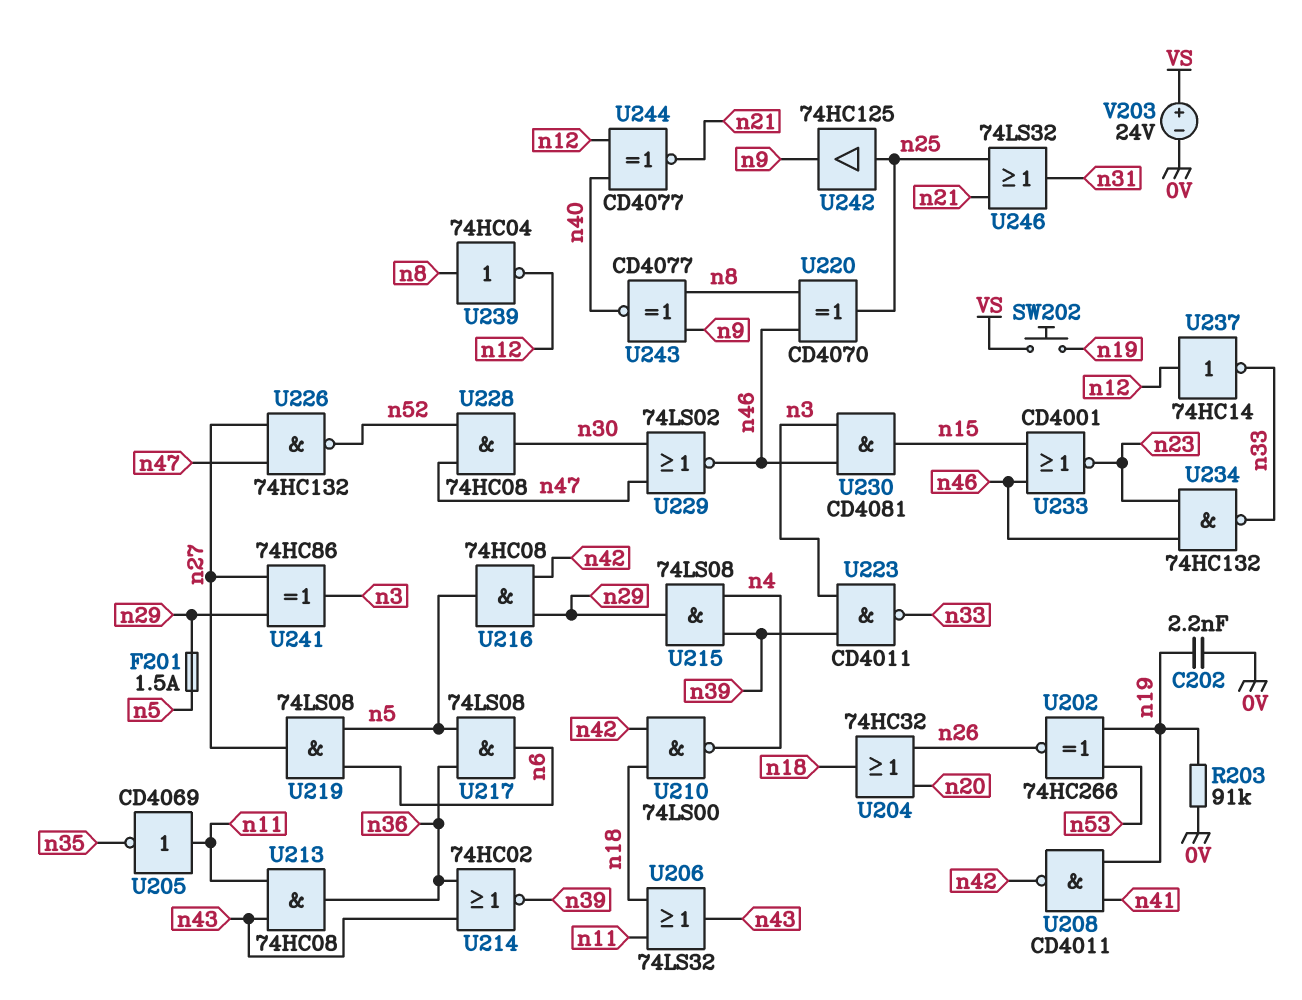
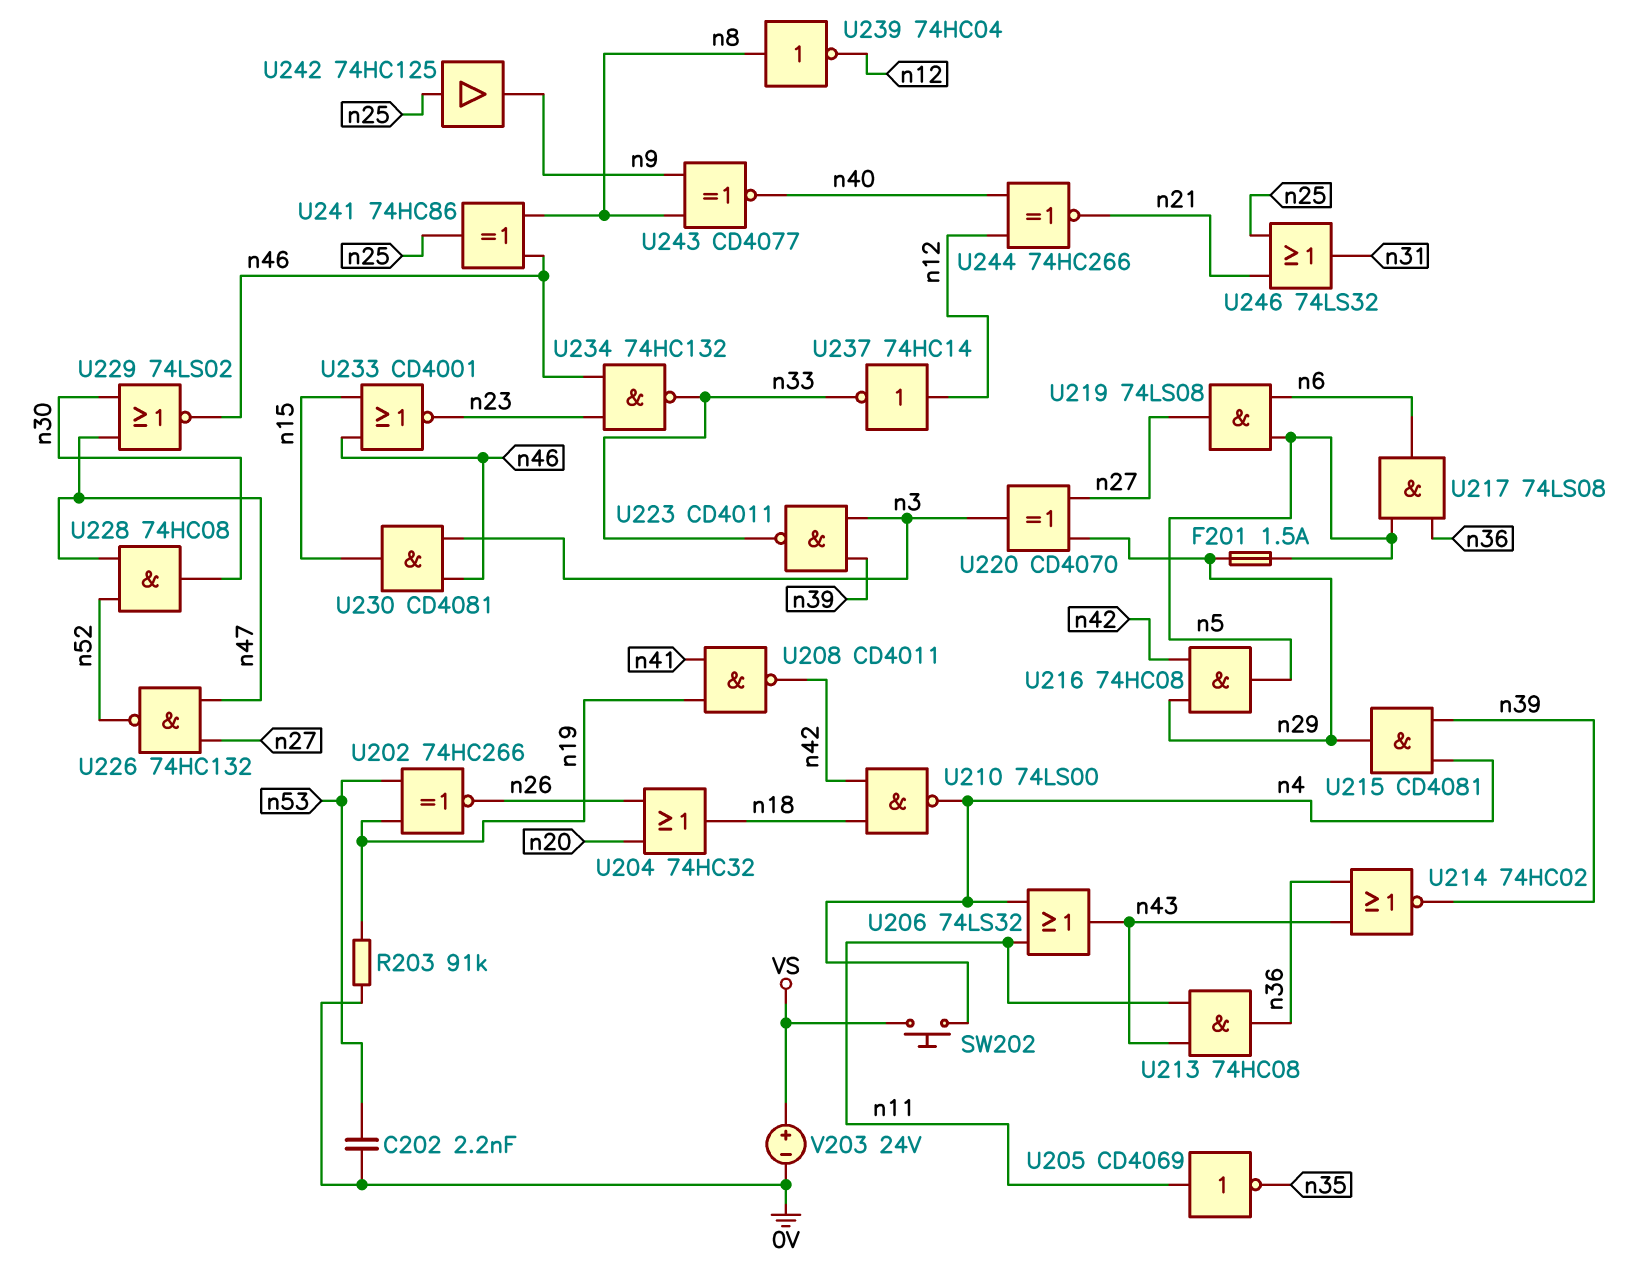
C202: 2.2nF (0V, n19) -> 2.2nF (0V, n53)
SW202: button (VS, n19) -> button (VS, n4)
U206: OR 74LS32 (in n11, in n18, out n43) -> OR 74LS32 (in n4, in n11, out n43)
U215: AND 74LS08 (in n4, in n39, out n29) -> AND CD4081 (in n4, in n39, out n29)
U220: XOR CD4070 (in n8, in n46, out n25) -> XOR CD4070 (in n27, in n29, out n3)
U241: XOR 74HC86 (in n27, in n29, out n3) -> XOR 74HC86 (in n8, in n46, out n25)
U244: XNOR CD4077 (in n12, in n40, out n21) -> XNOR 74HC266 (in n12, in n40, out n21)

